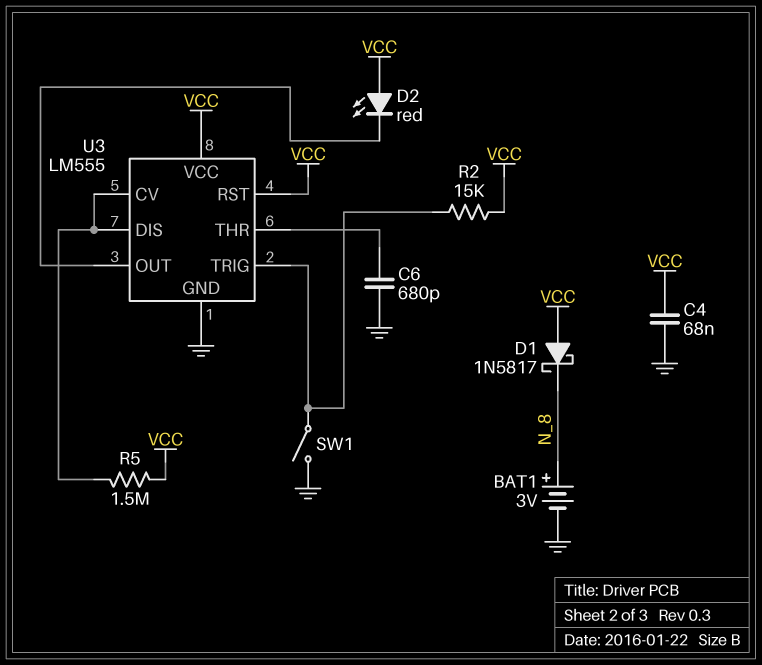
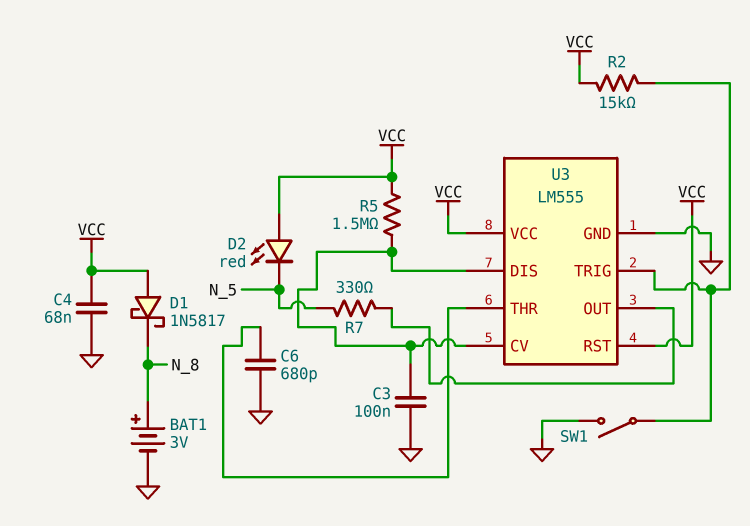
C3: none -> 100nF (GND, U3/CV)
D2: LED red (A VCC, K U3/OUT) -> LED red (A VCC, K N_5)
R7: none -> 330 (N_5, U3/OUT)

